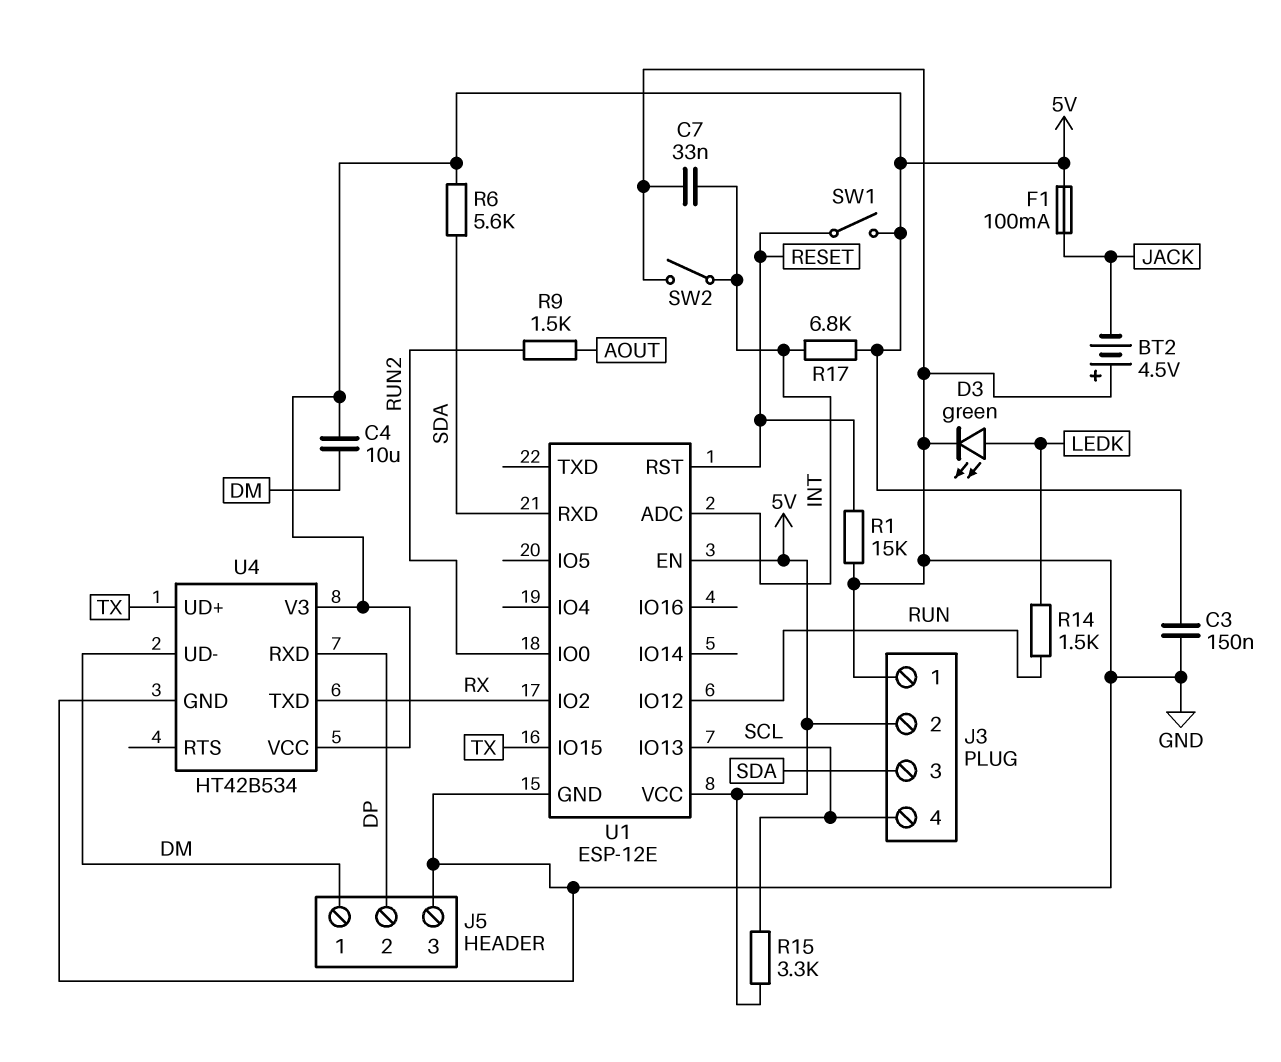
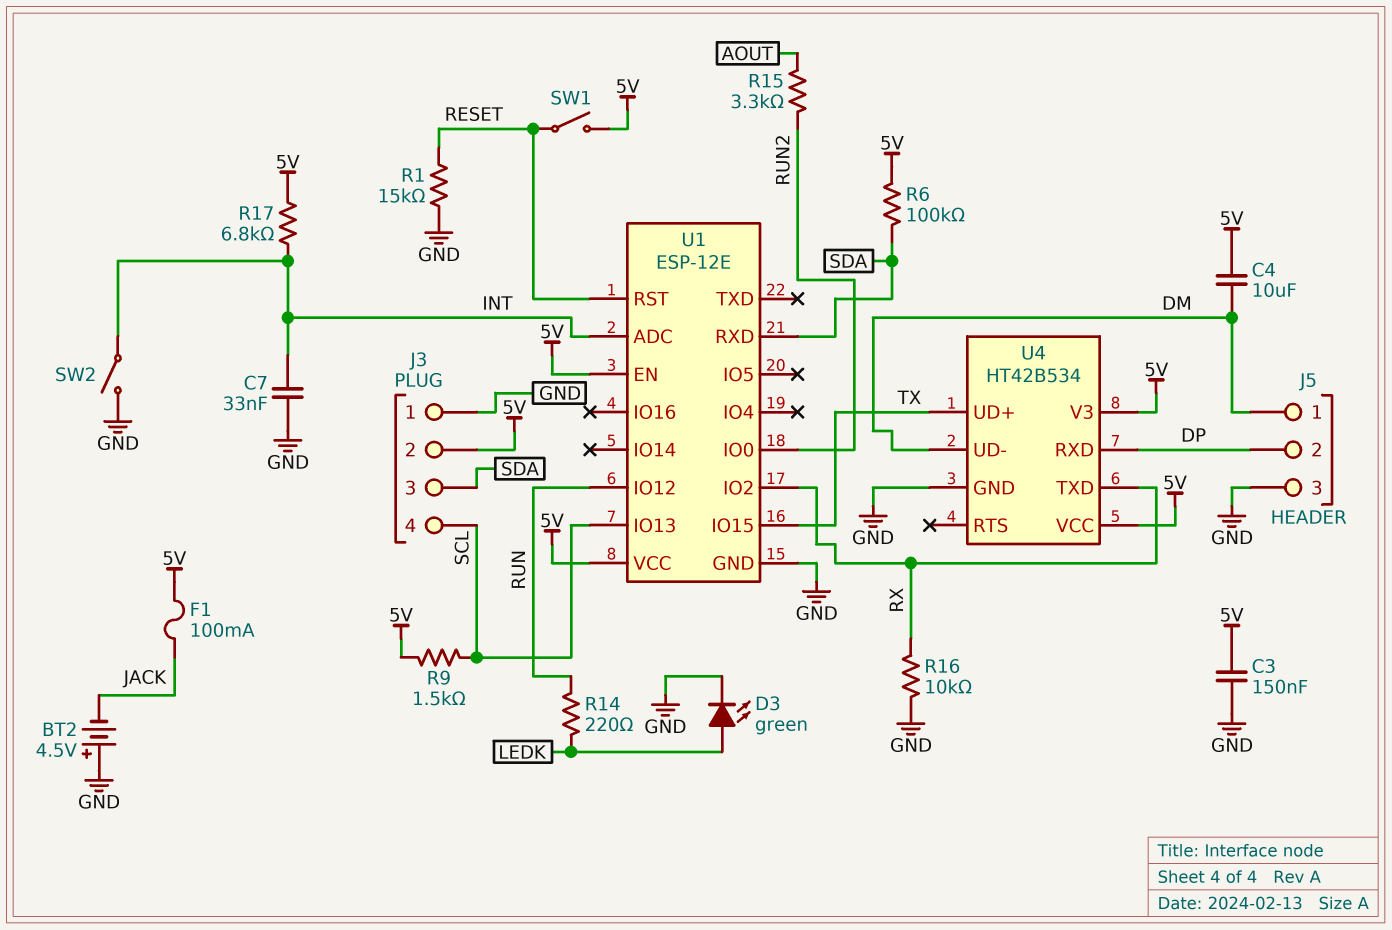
R6: 5.6k (5V, SDA) -> 100k (5V, SDA)
R9: 1.5k (AOUT, RUN2) -> 1.5k (5V, SCL)
R14: 1.5k (LEDK, RUN) -> 220 (LEDK, RUN)
R15: 3.3k (5V, SCL) -> 3.3k (AOUT, RUN2)
R16: none -> 10k (GND, RX)

